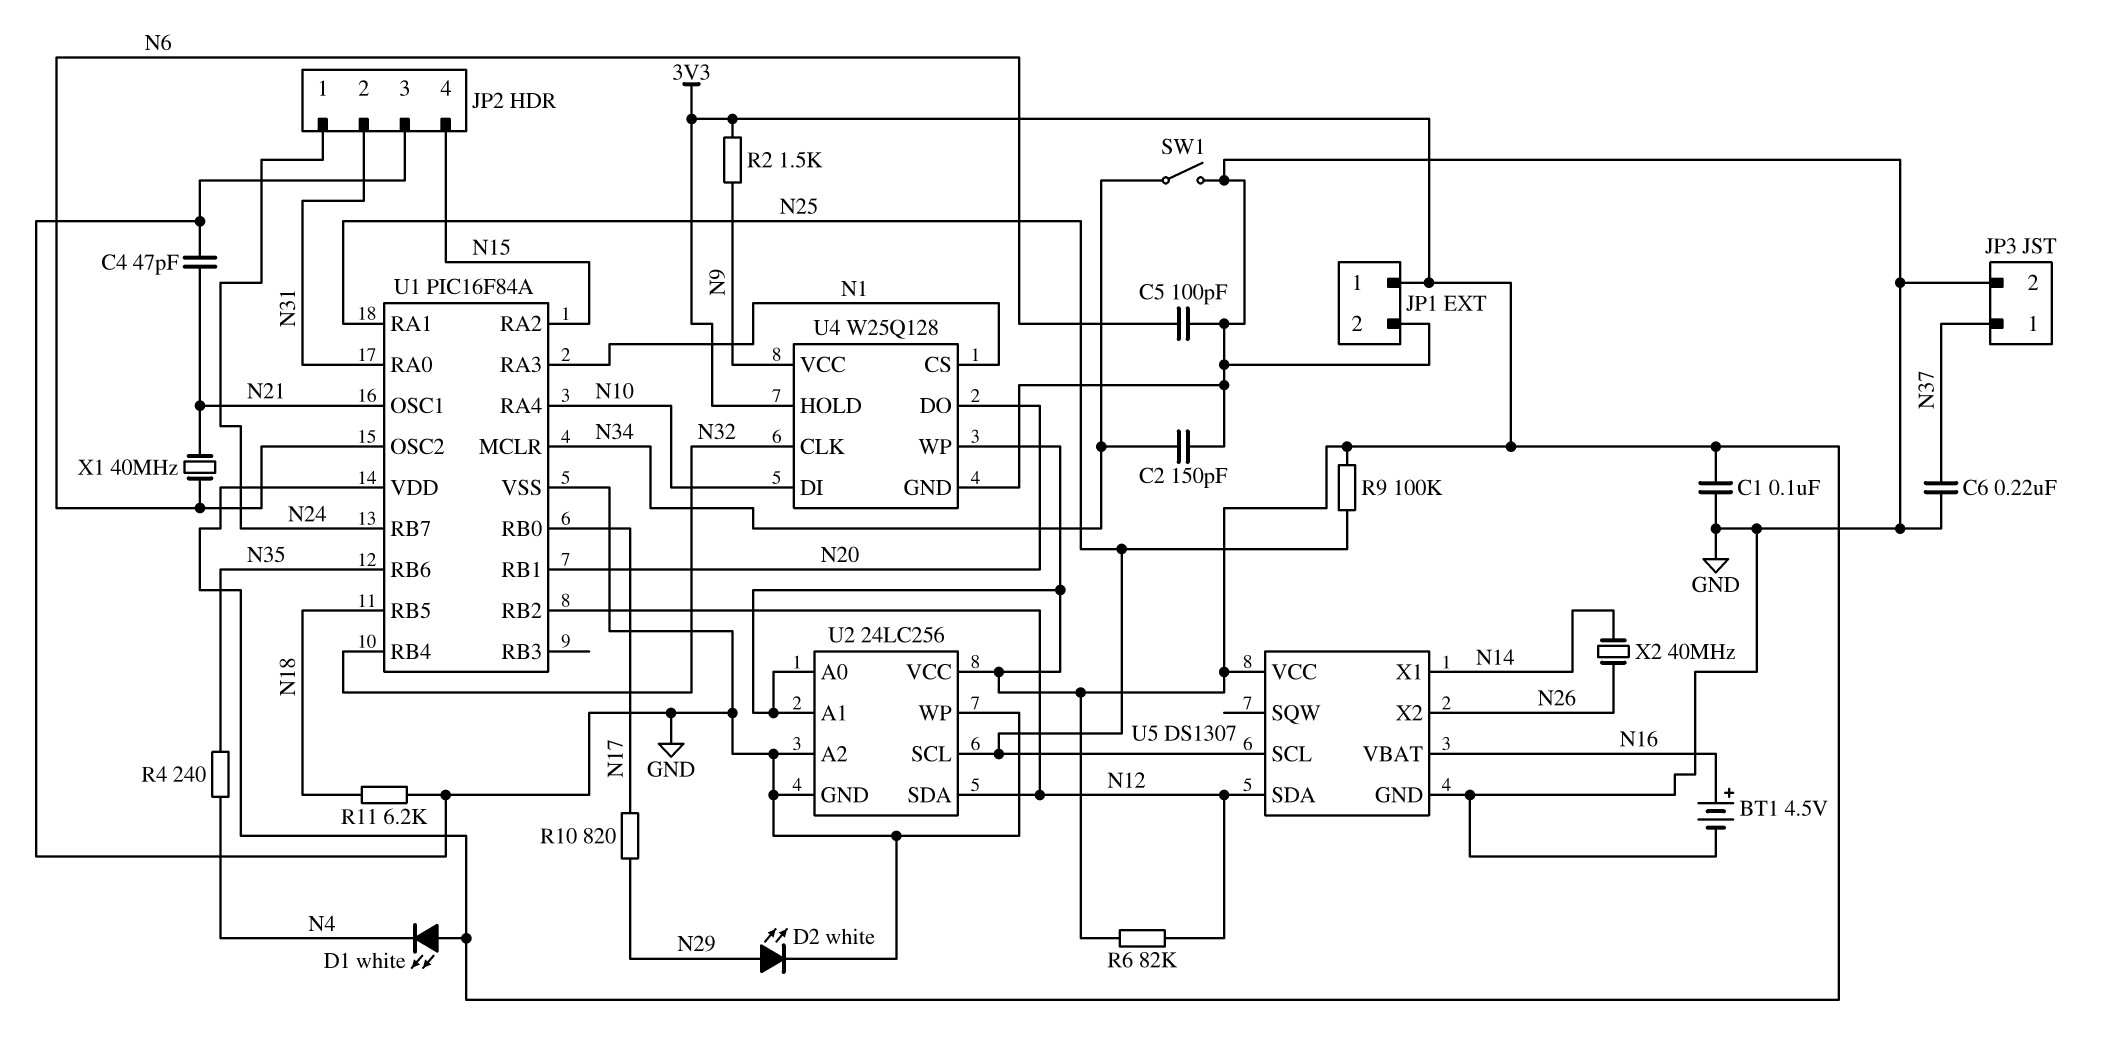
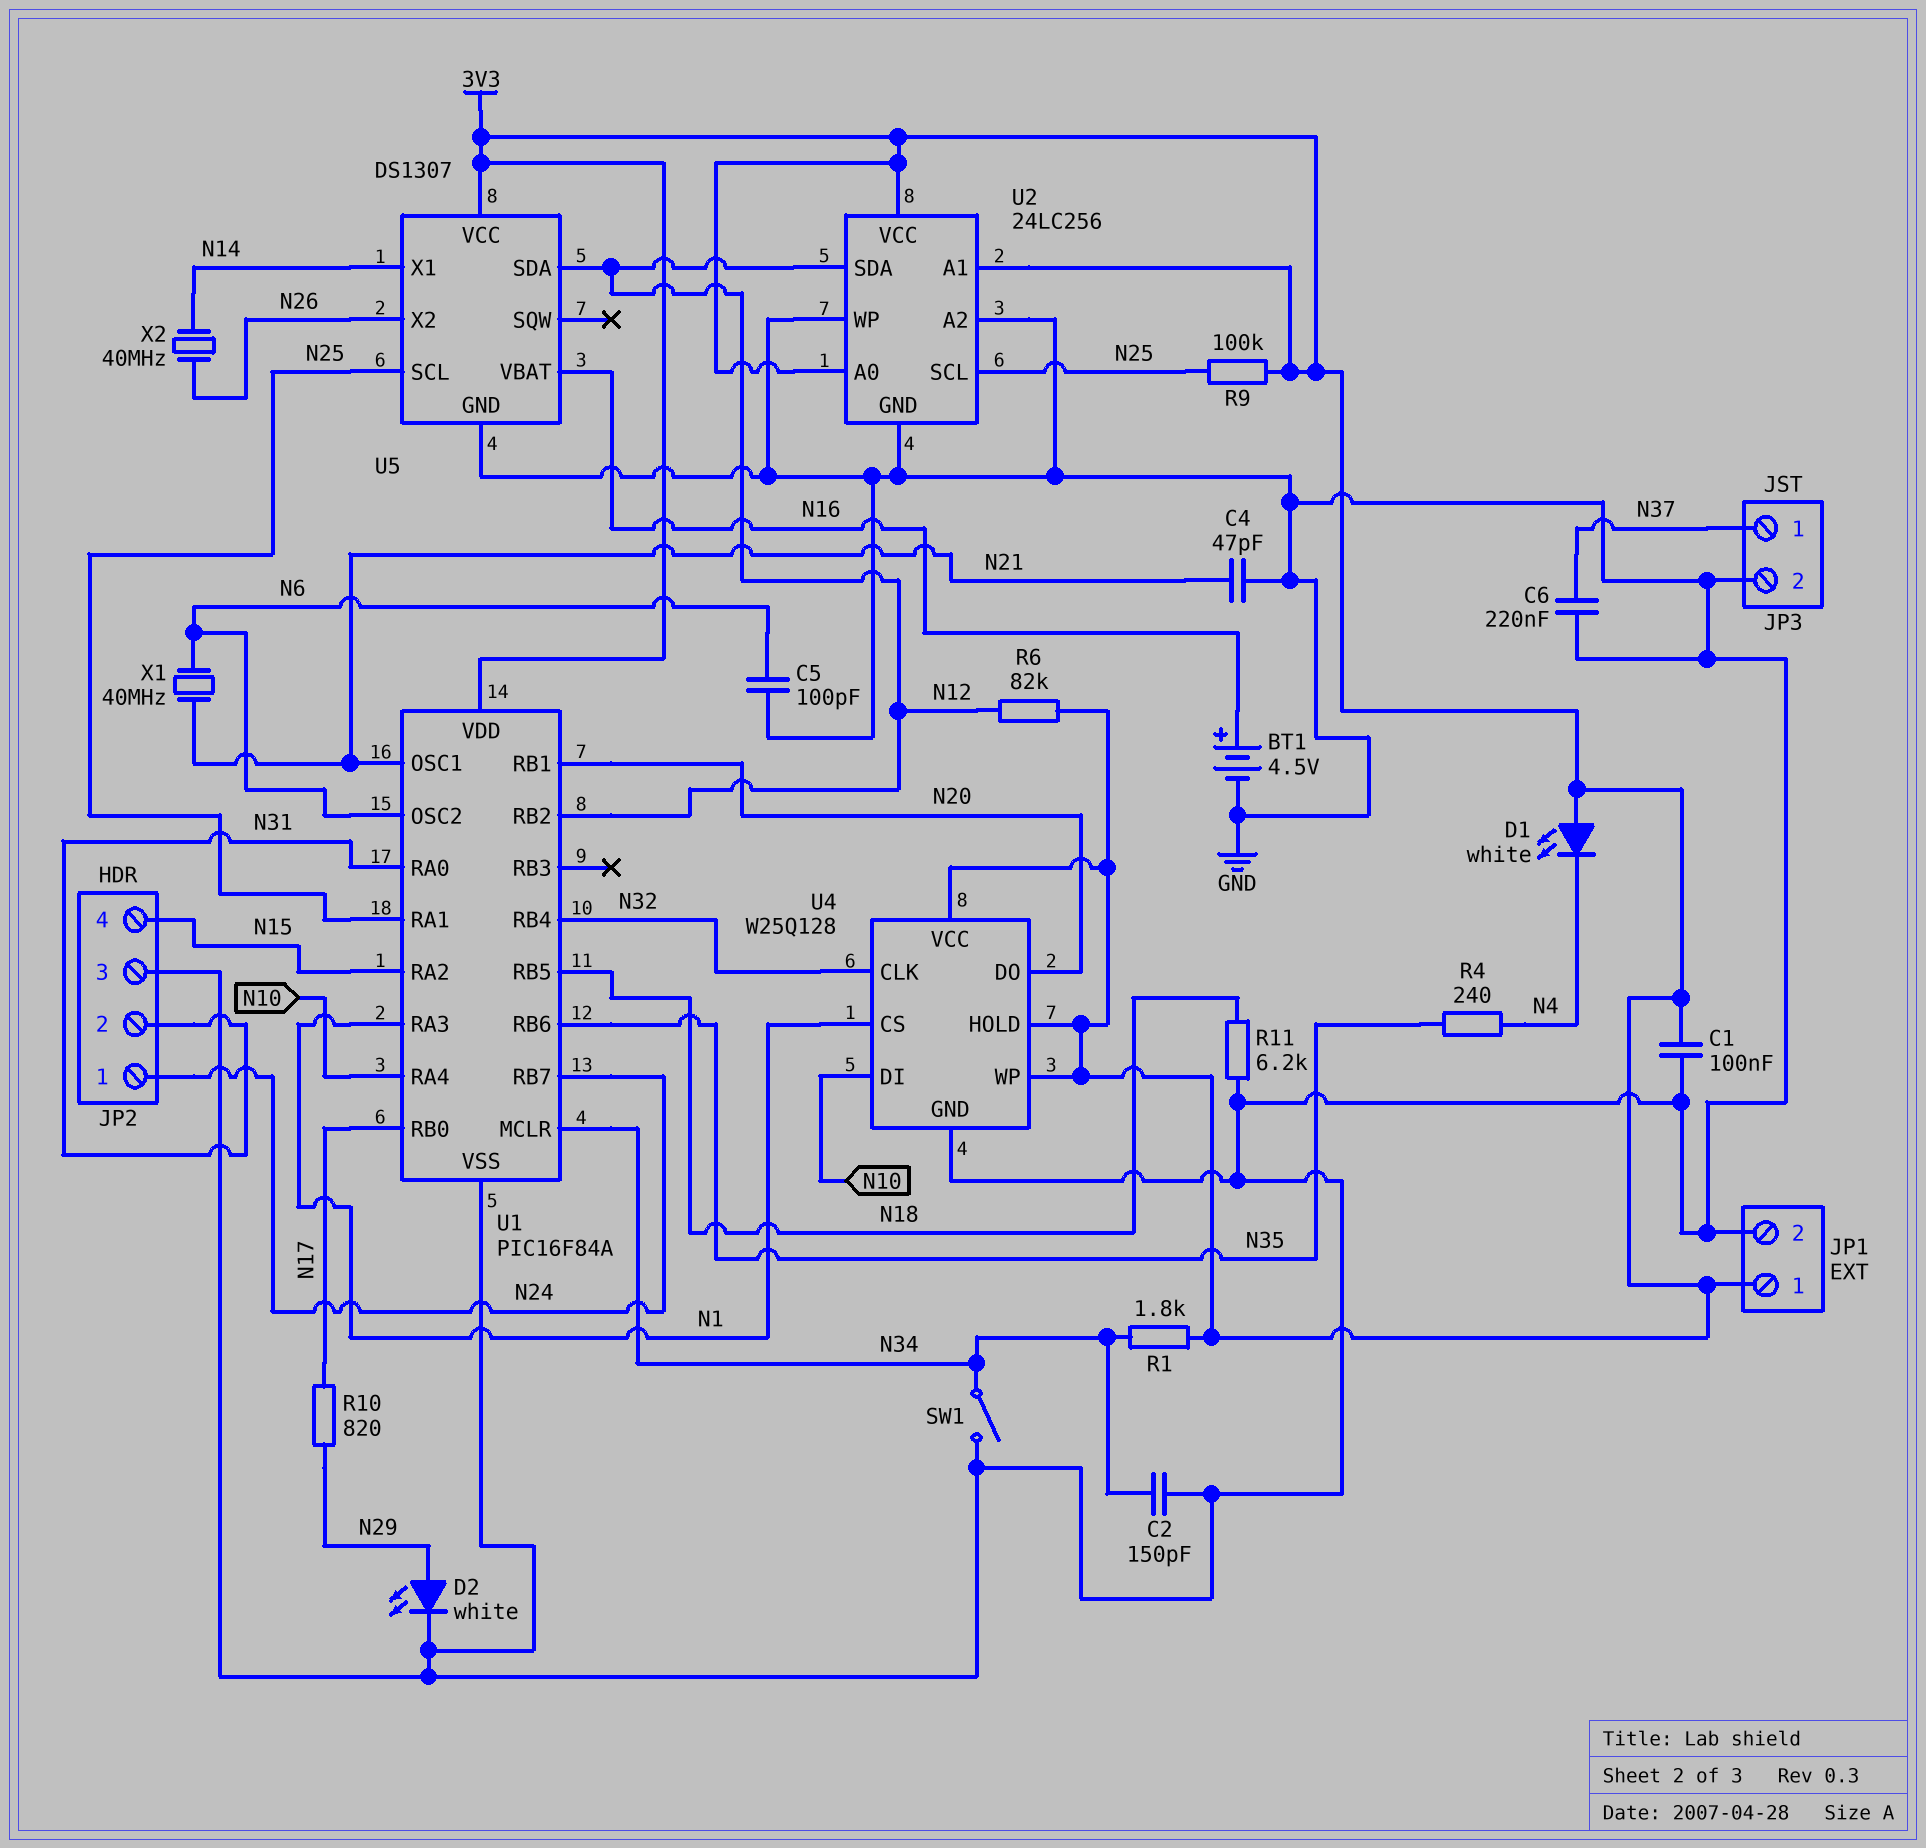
R1: none -> 1.8k (3V3, N34)
R2: 1.5k (3V3, N9) -> none
U4 pin VCC: N9 -> 3V3

